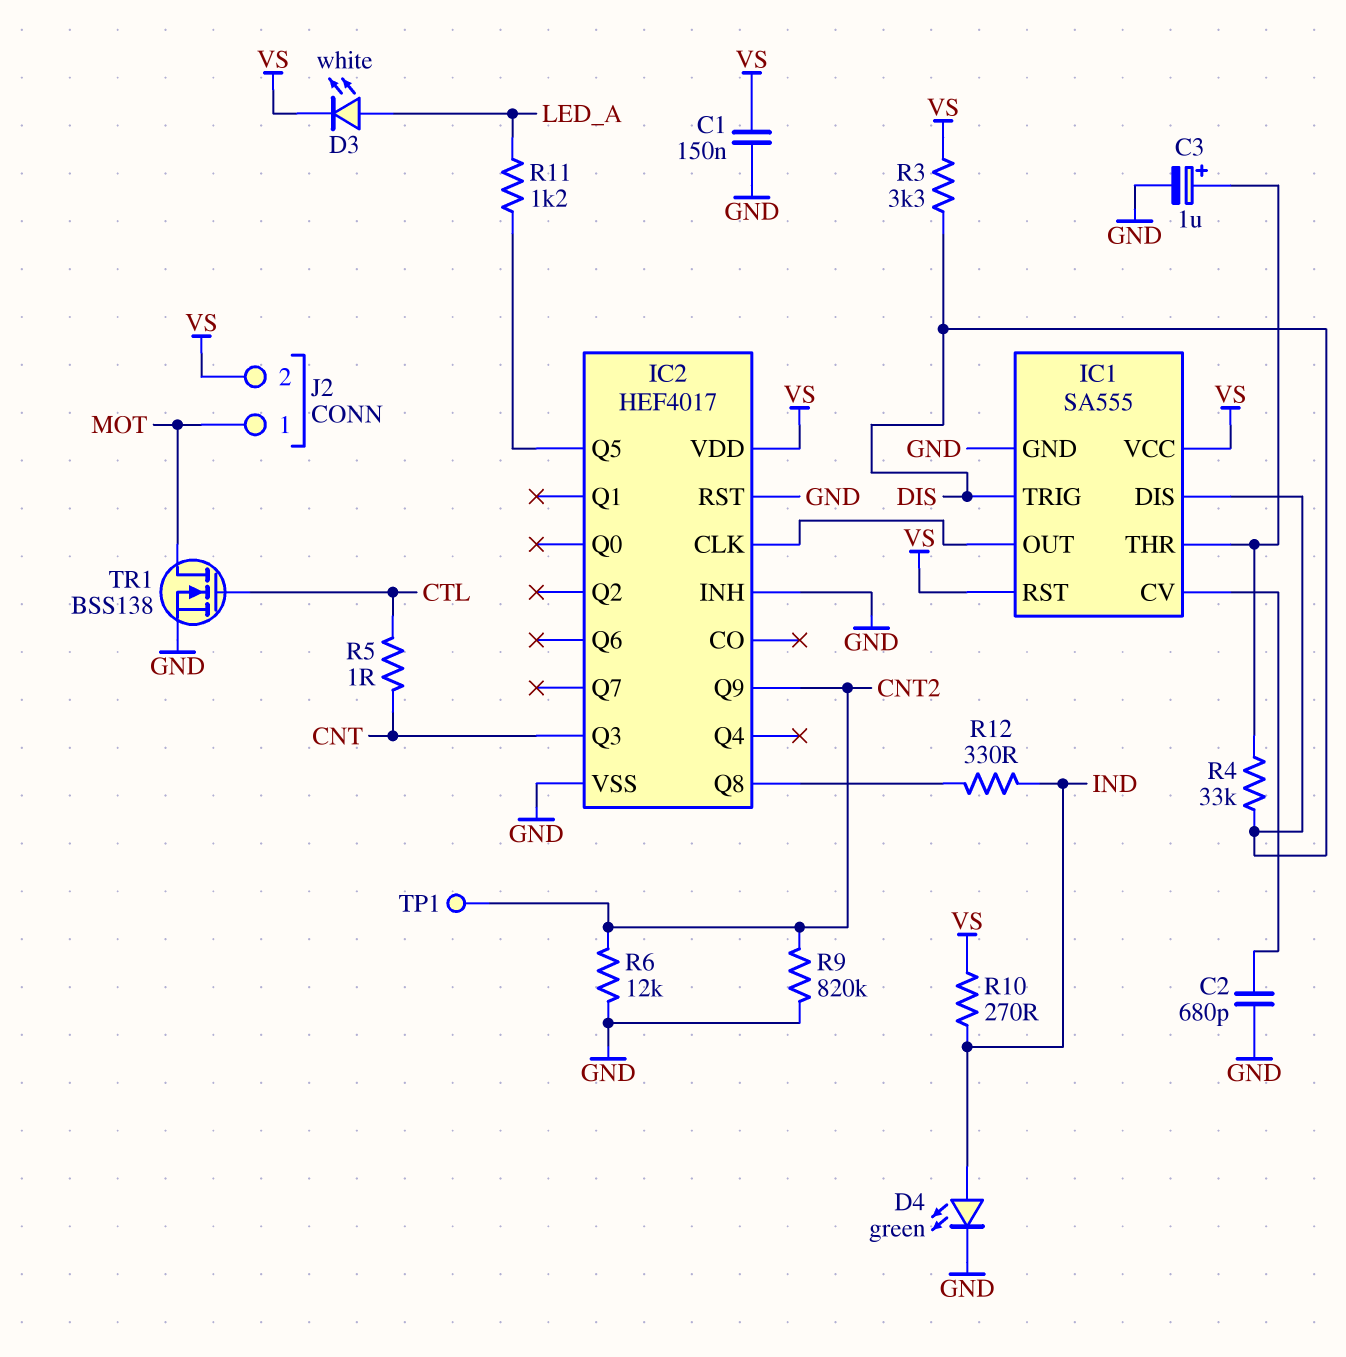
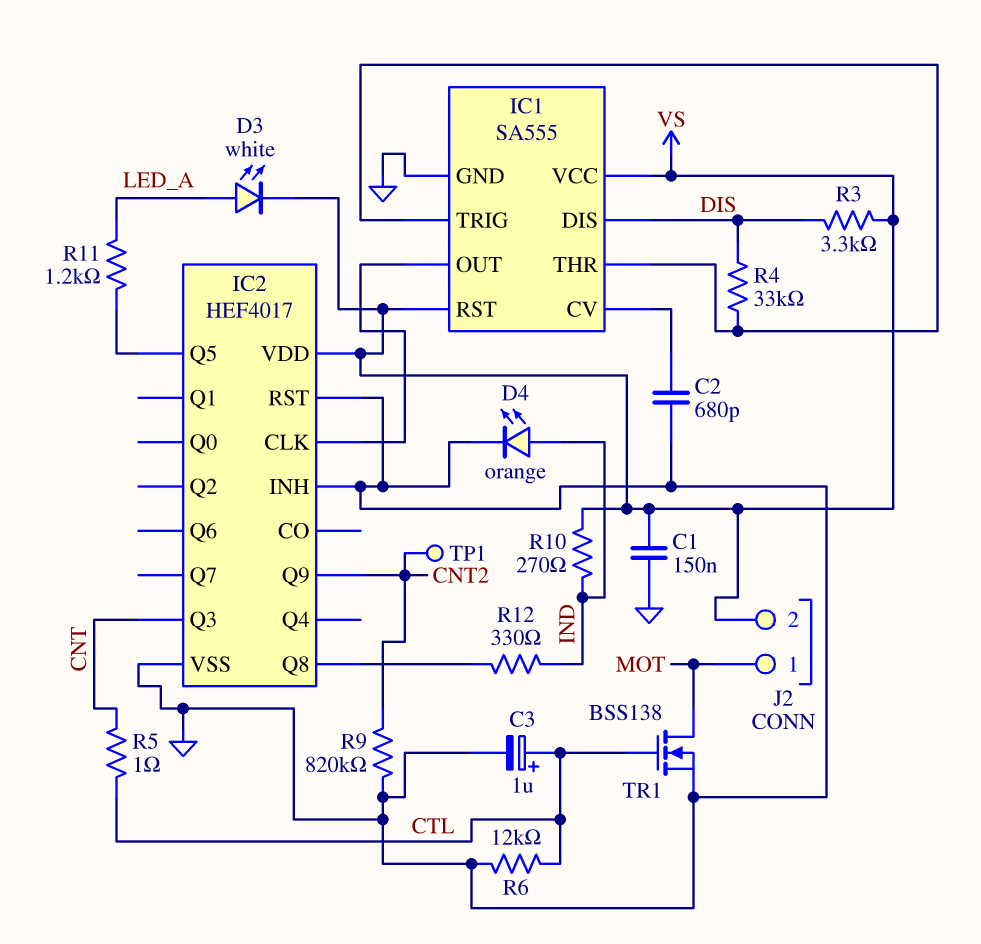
C3: 1uF (plus IC1/THR, minus GND) -> 1uF (plus CTL, minus GND)
D4: LED green (A IND, K GND) -> LED orange (A IND, K GND)
IC1 pin TRIG: DIS -> IC1/THR
R6: 12k (CNT2, GND) -> 12k (CTL, GND)

